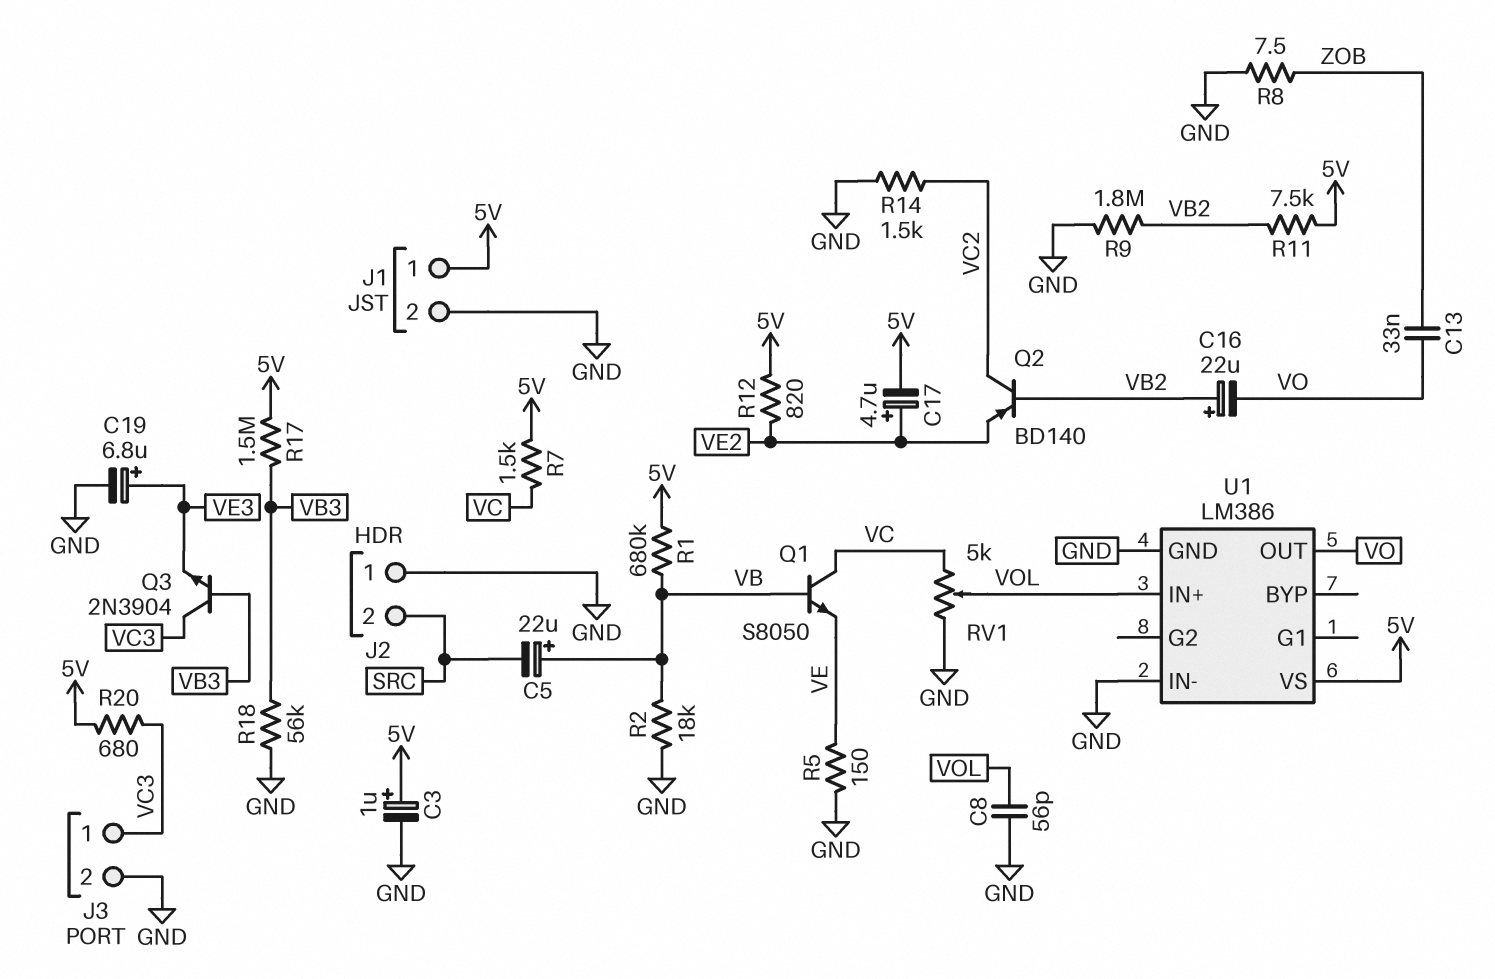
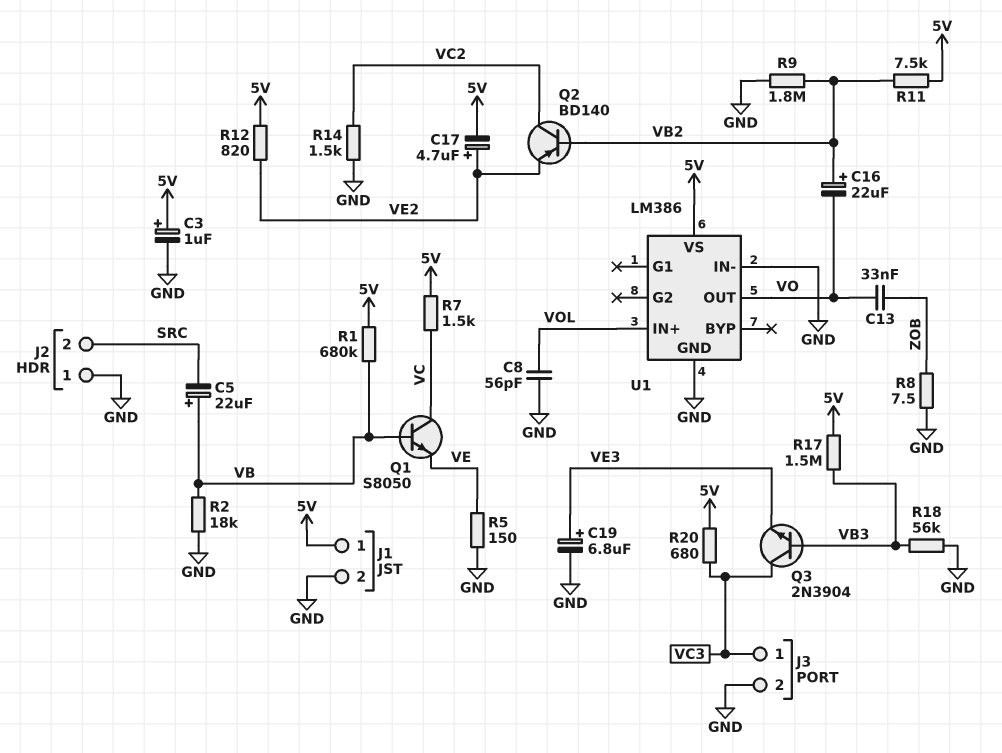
RV1: 5k (GND, VC, wiper VOL) -> none

